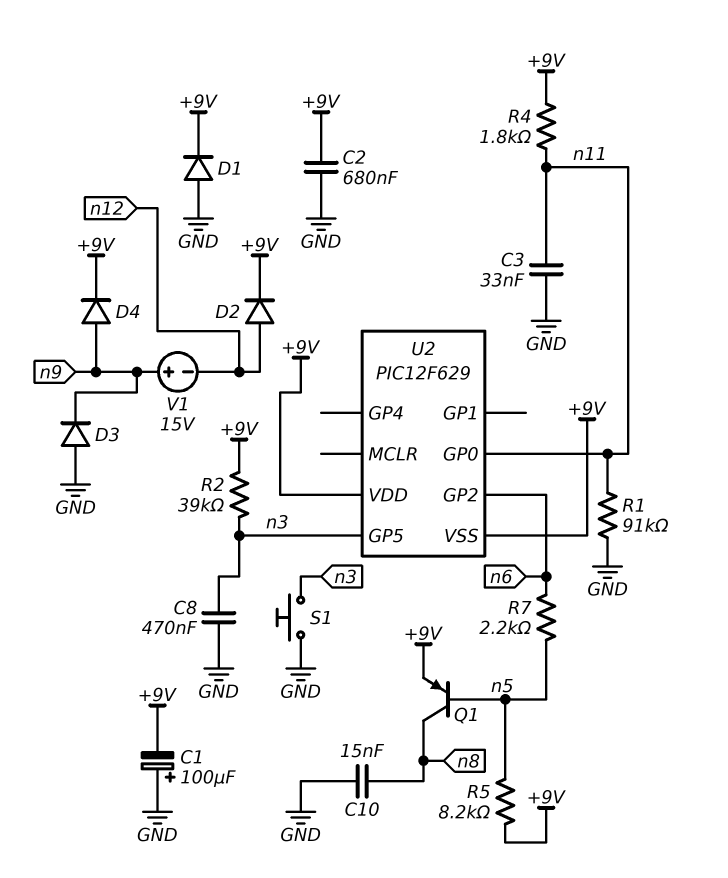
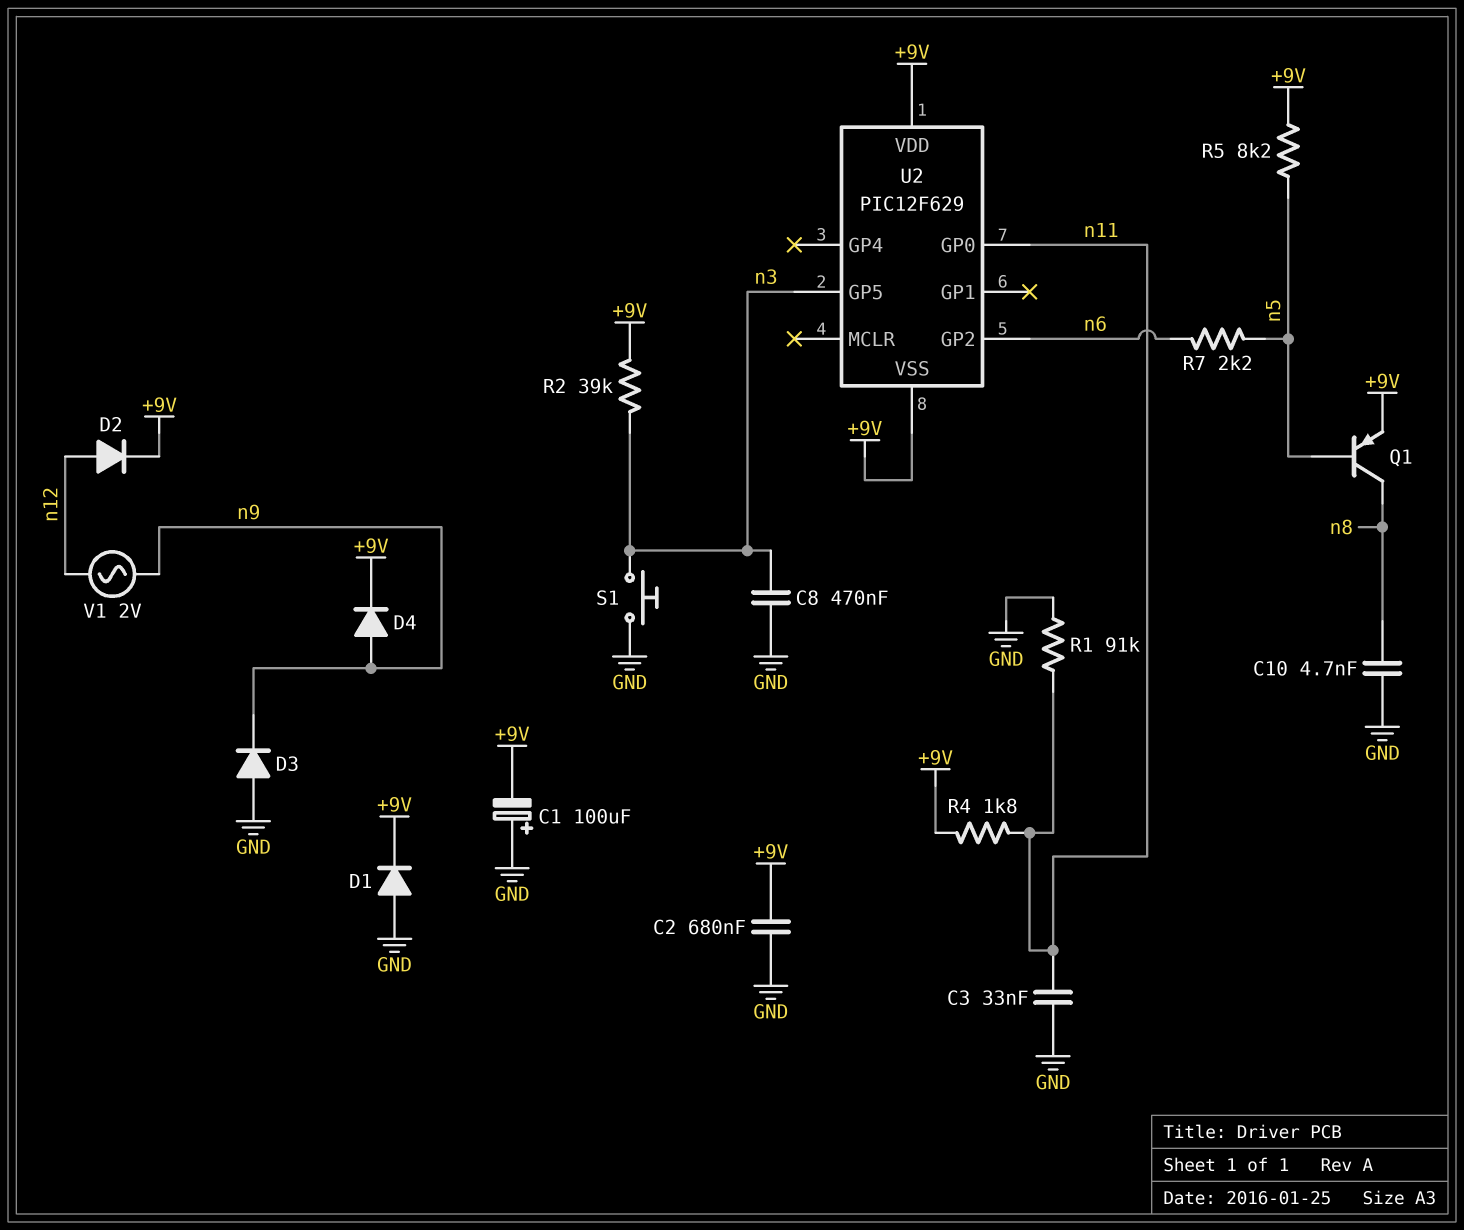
C10: 15nF (GND, n8) -> 4.7nF (GND, n8)
V1: 15V (plus n9, minus n12) -> AC 2V (n9, n12)

